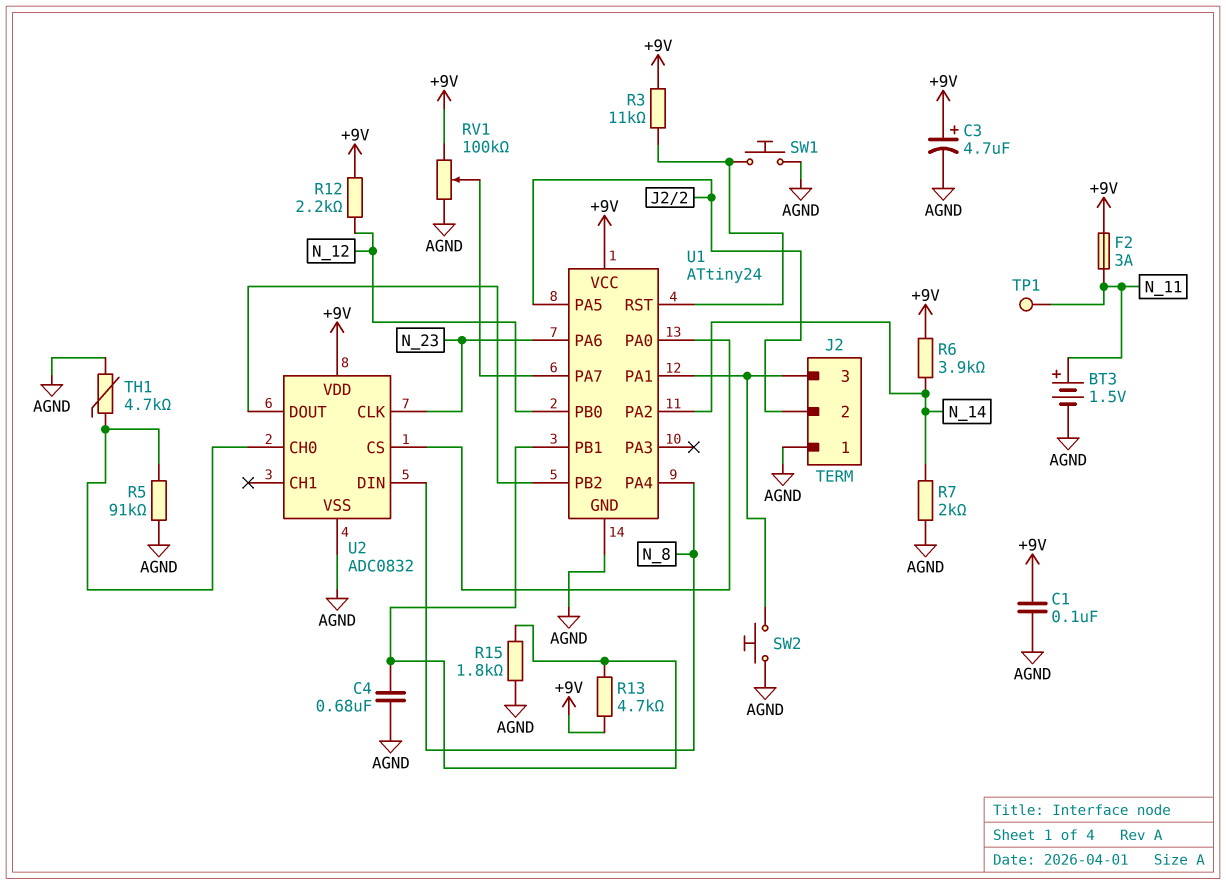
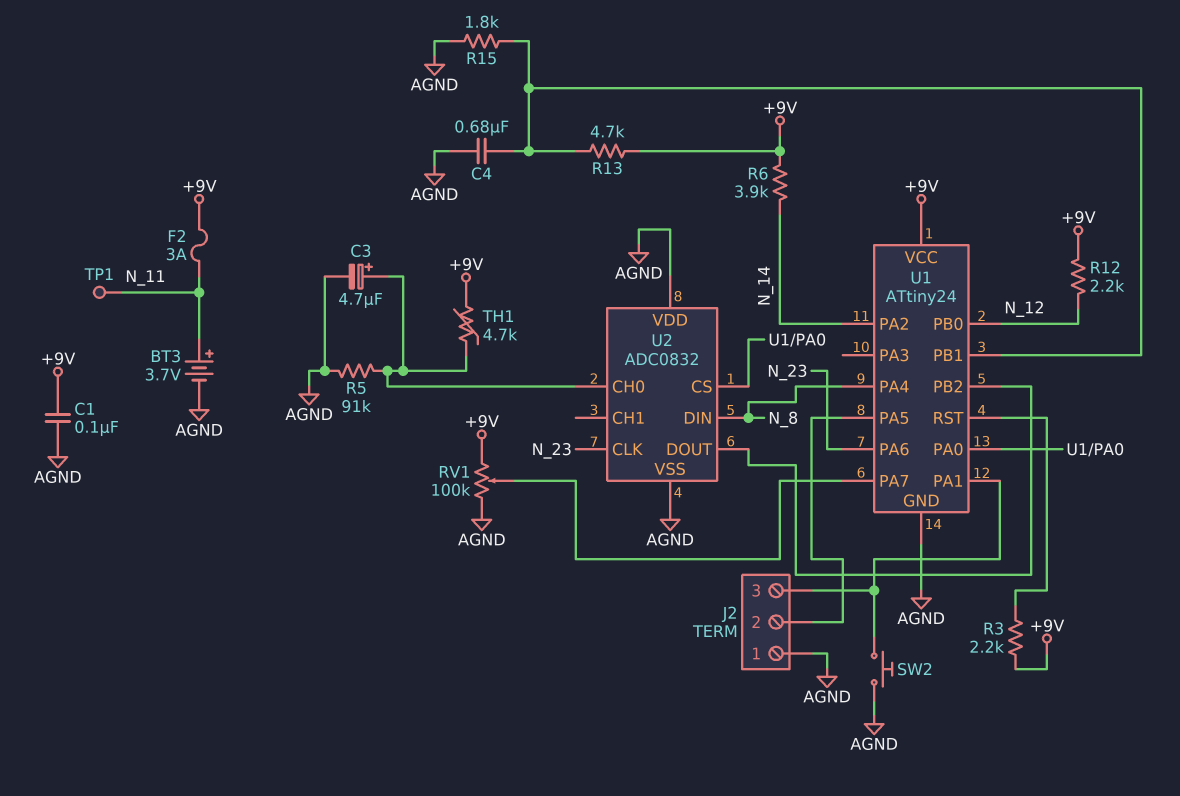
BT3: 1.5V (plus N_11, minus AGND) -> 3.7V (plus N_11, minus AGND)
C3: 4.7uF (plus +9V, minus AGND) -> 4.7uF (plus U2/CH0, minus AGND)
R3: 11k (+9V, U1/RST) -> 2.2k (+9V, U1/RST)
R7: 2k (AGND, N_14) -> none
SW1: button (AGND, U1/RST) -> none
TH1: 4.7k (AGND, U2/CH0) -> 4.7k (+9V, U2/CH0)
U2 pin VDD: +9V -> AGND

